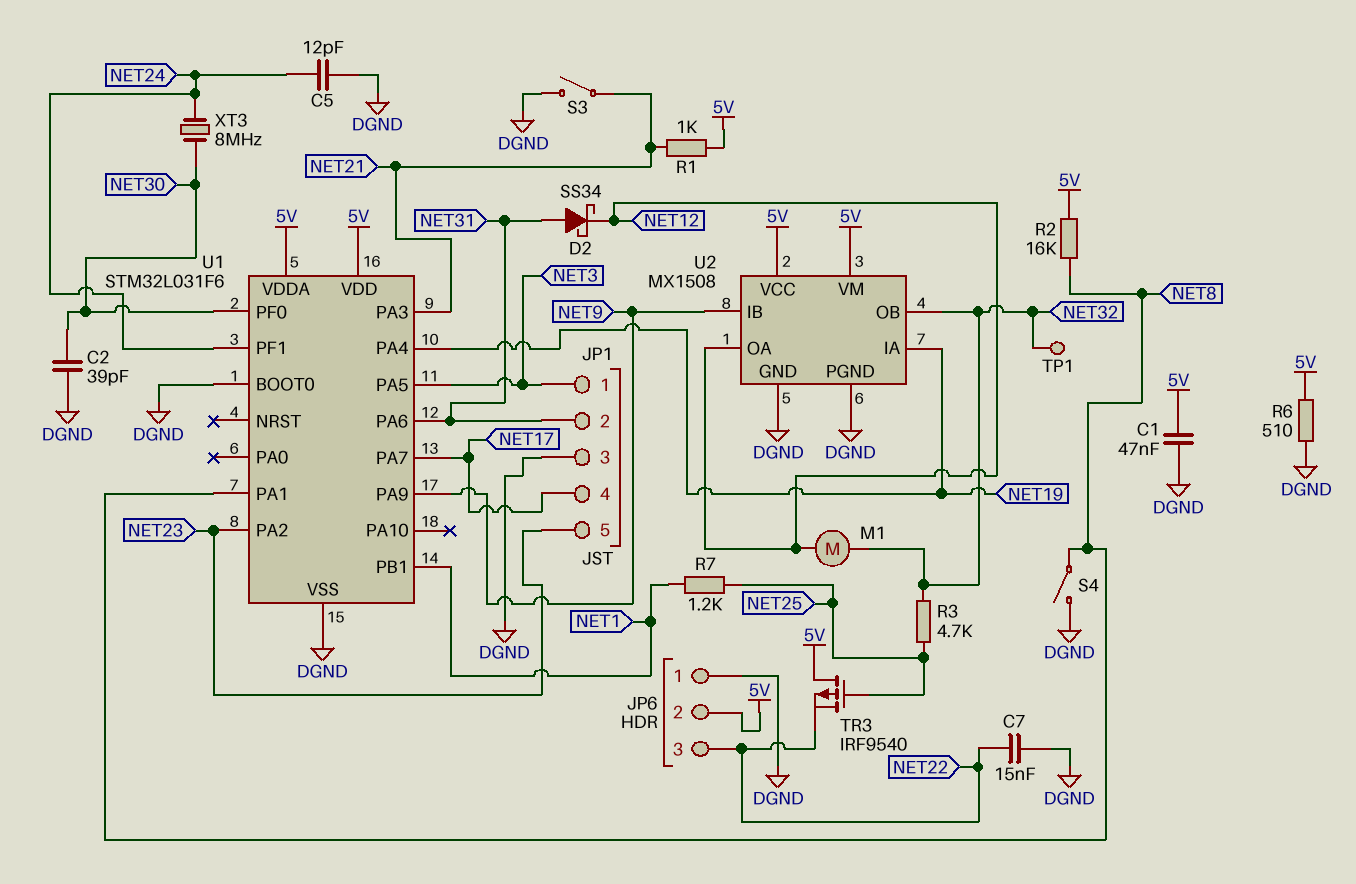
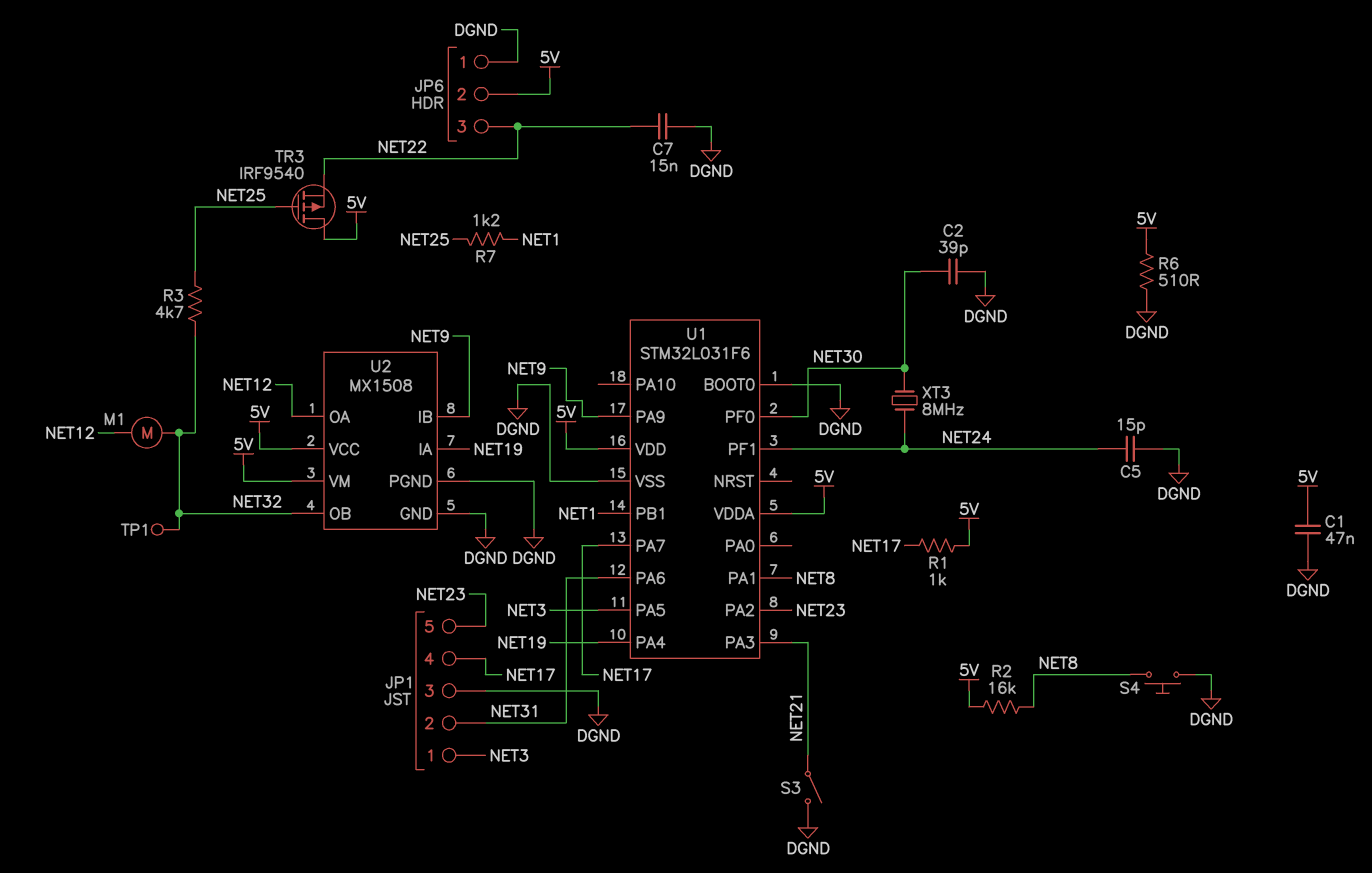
C5: 12pF (DGND, NET24) -> 15pF (DGND, NET24)
D2: schottky SS34 (A NET31, K NET12) -> none
R1: 1k (5V, NET21) -> 1k (5V, NET17)
S4: switch (DGND, NET8) -> button (DGND, NET8)

